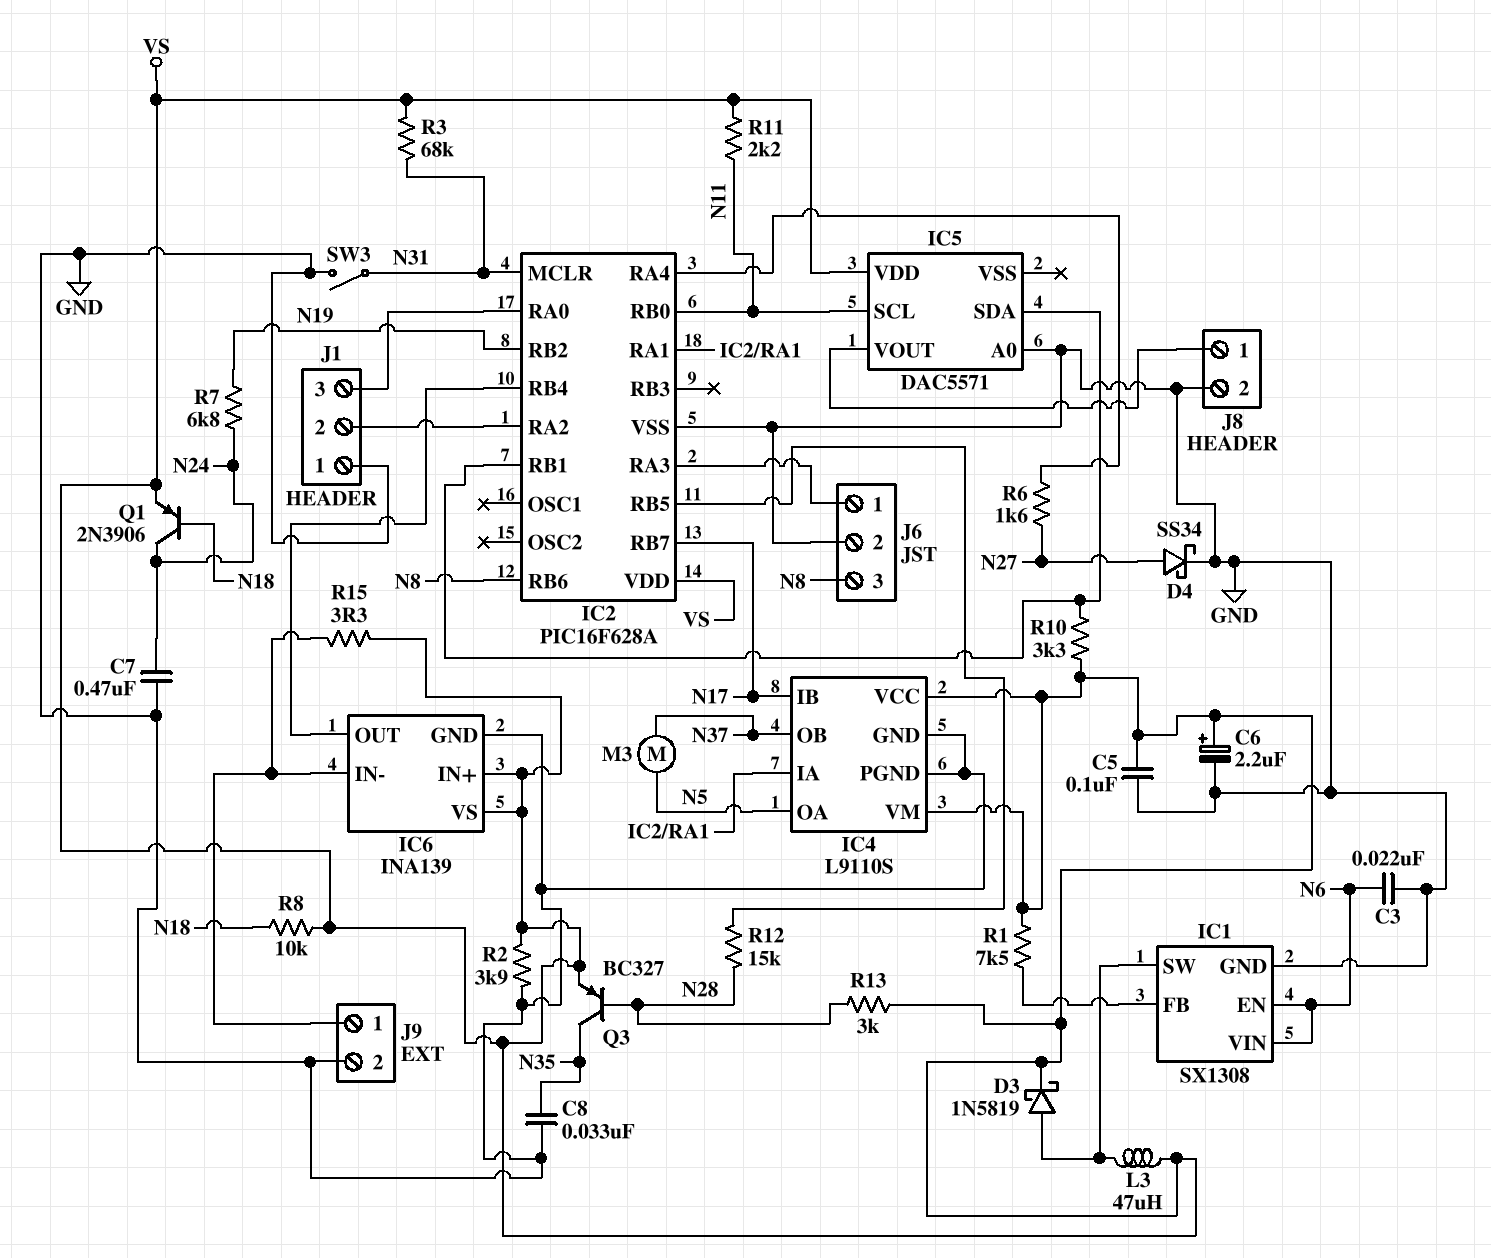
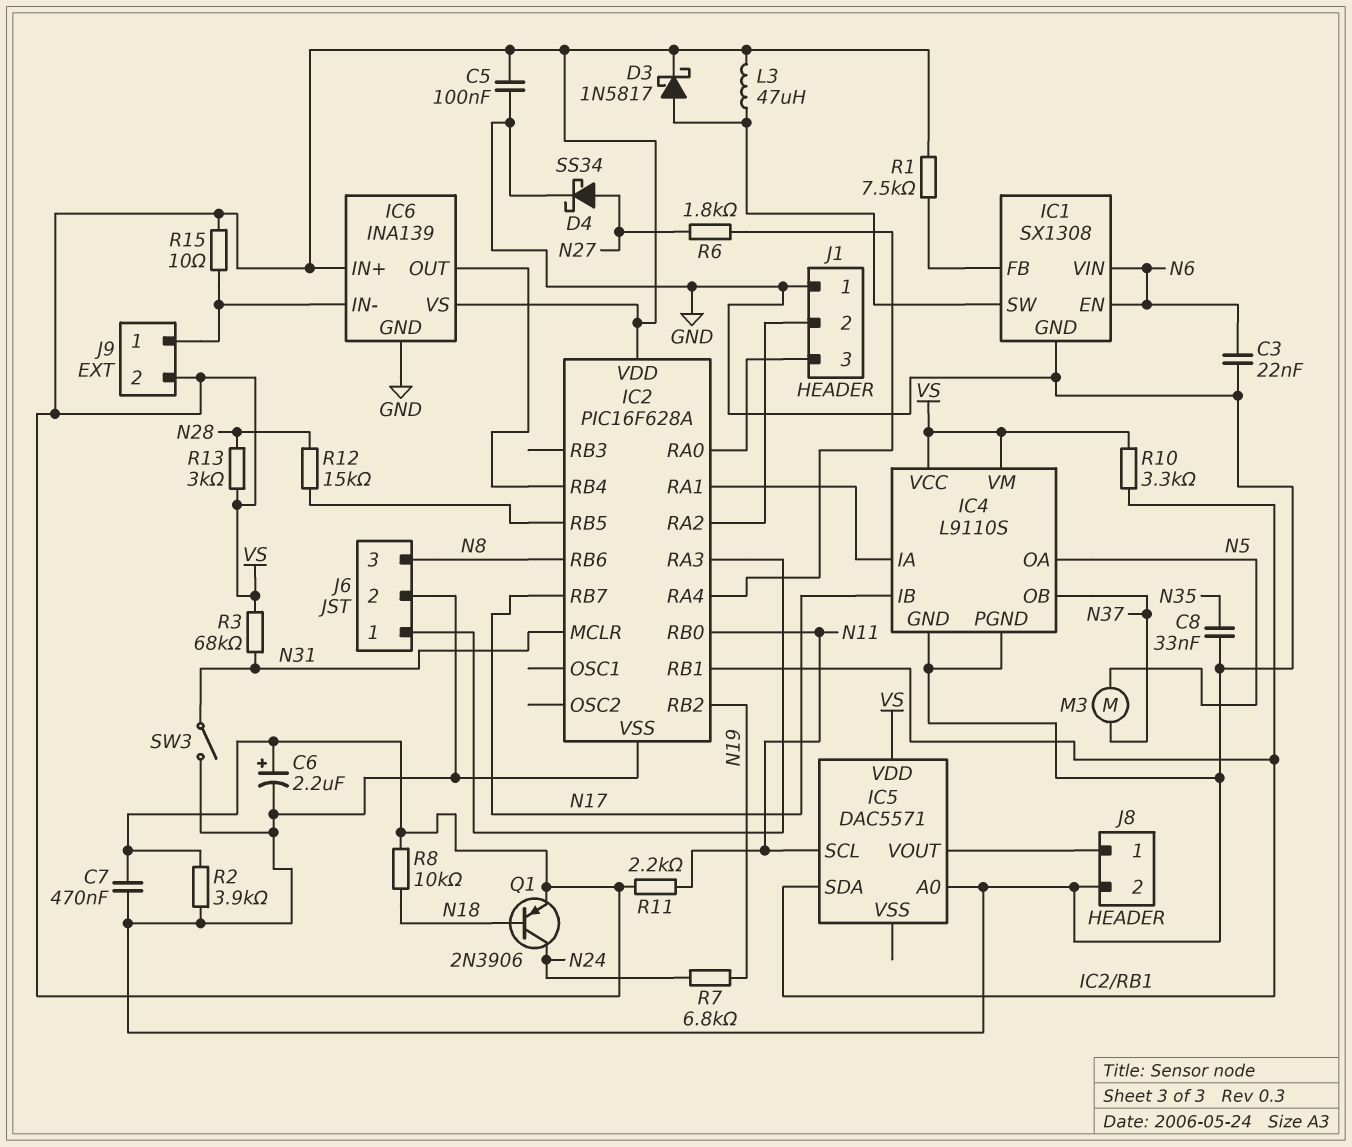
C7: 470nF (GND, N24) -> 470nF (GND, VS)
D3: schottky 1N5819 (A IC1/SW, K VS) -> schottky 1N5817 (A IC1/SW, K VS)
J9 pin 2: GND -> VS
Q3: PNP BC327 (B N28, C N35, E VS) -> none
R6: 1.6k (IC2/RA4, N27) -> 1.8k (IC2/RA4, N27)
R15: 3.3 (IC6/IN-, VS) -> 10 (IC6/IN-, VS)

